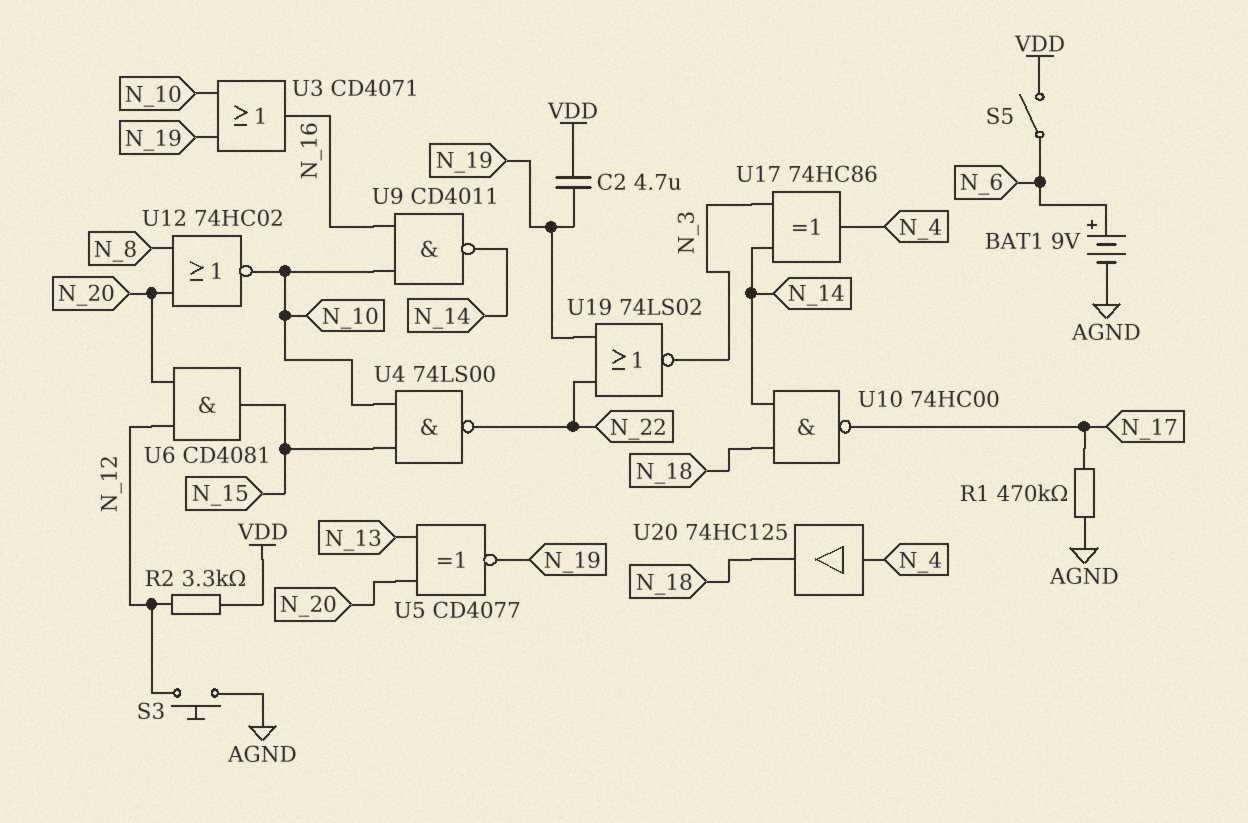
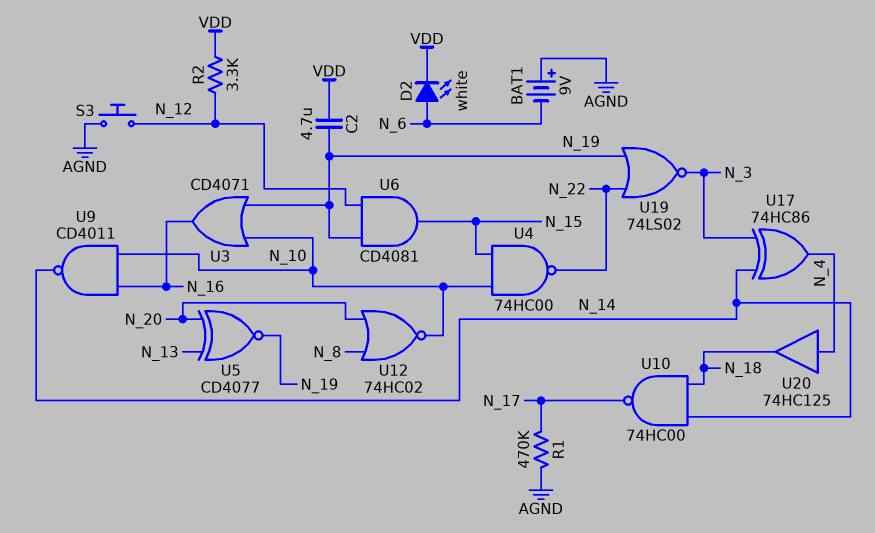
BAT1: 9V (plus N_6, minus AGND) -> 9V (plus AGND, minus N_6)
D2: none -> LED white (A N_6, K VDD)
S5: switch (N_6, VDD) -> none
U4: NAND 74LS00 (in N_10, in N_15, out N_22) -> NAND 74HC00 (in N_10, in N_15, out N_22)
U6: AND CD4081 (in N_12, in N_20, out N_15) -> AND CD4081 (in N_12, in N_19, out N_15)

